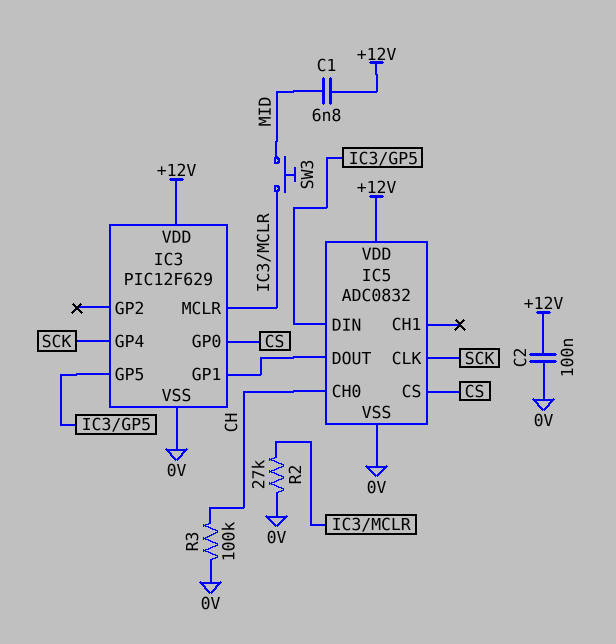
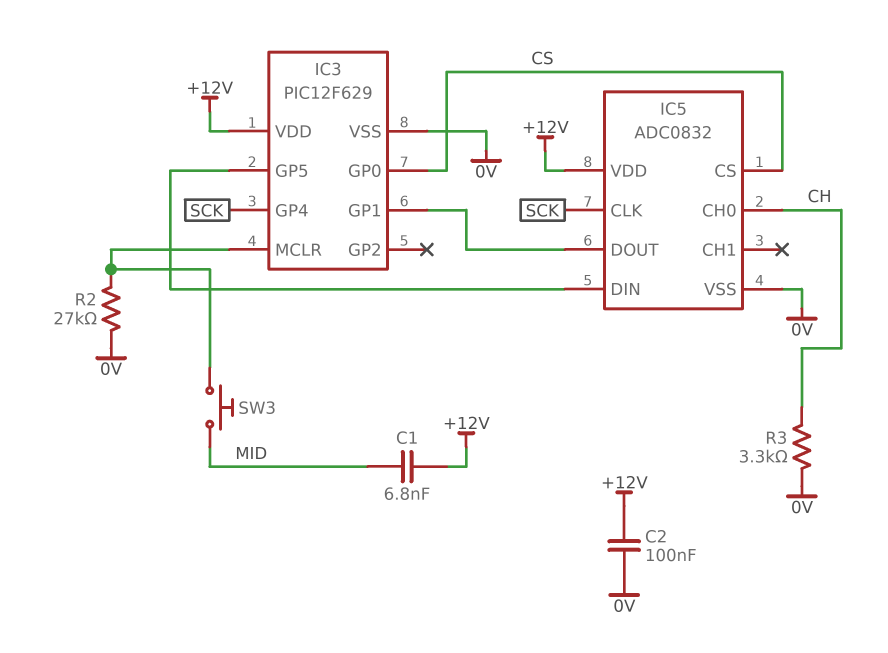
R3: 100k (0V, CH) -> 3.3k (0V, CH)

